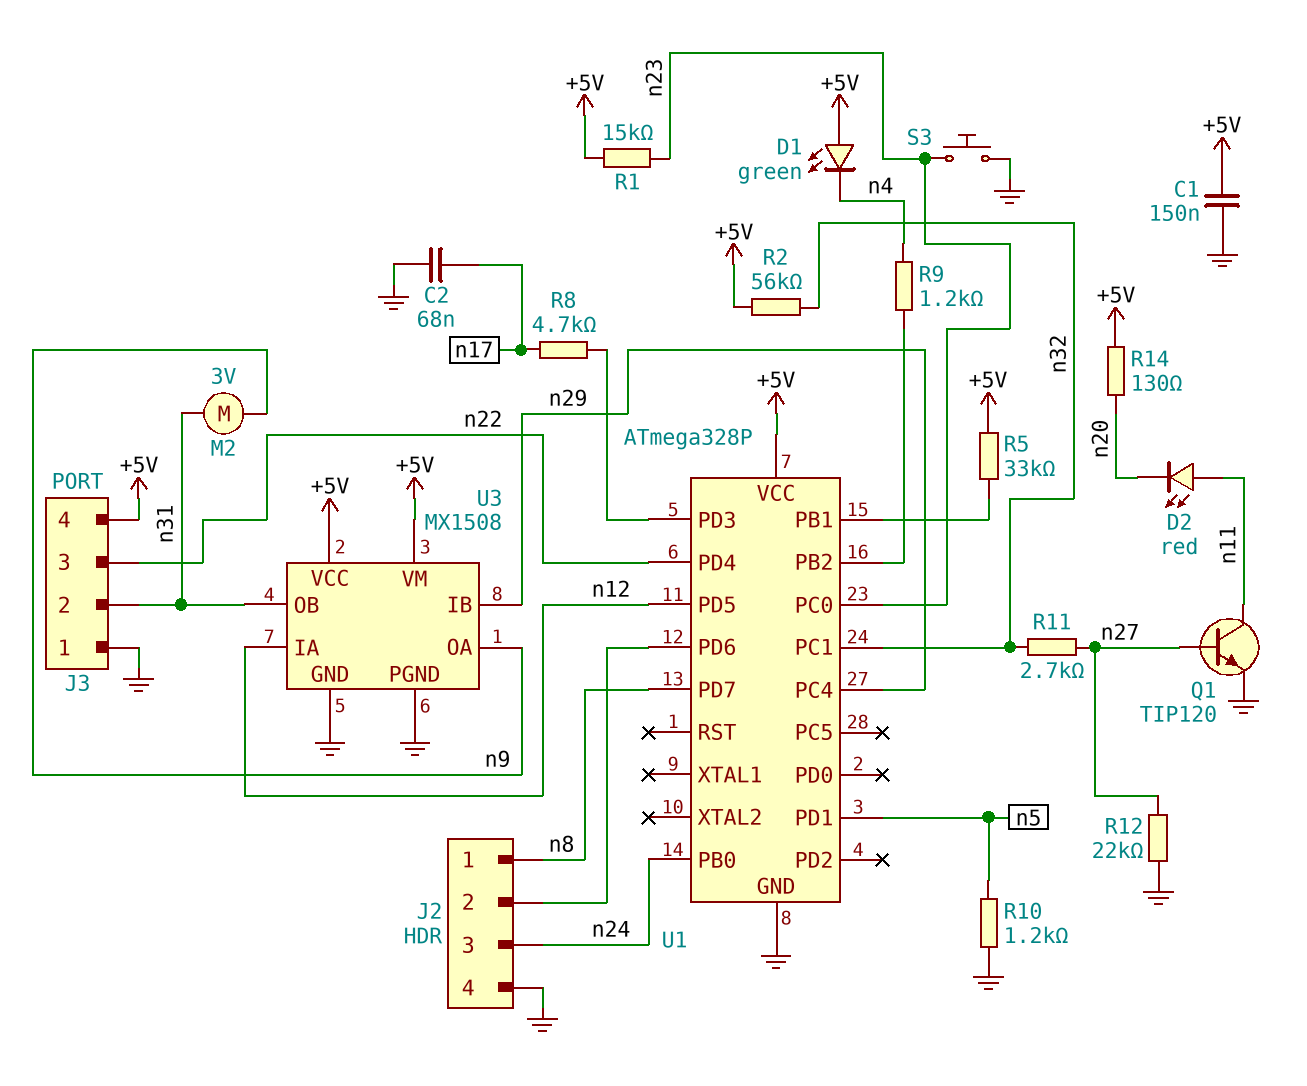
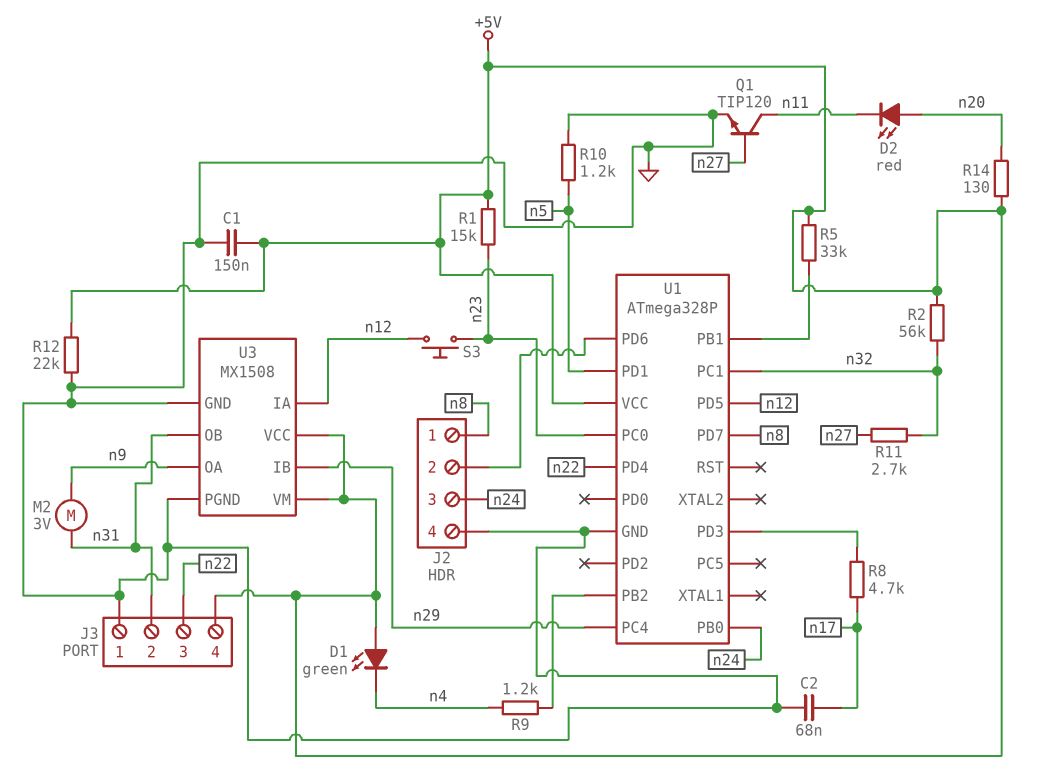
D2: LED red (A n11, K n20) -> LED red (A n20, K n11)
R12: 22k (GND, n27) -> 22k (+5V, GND)
S3: button (GND, n23) -> button (n12, n23)

